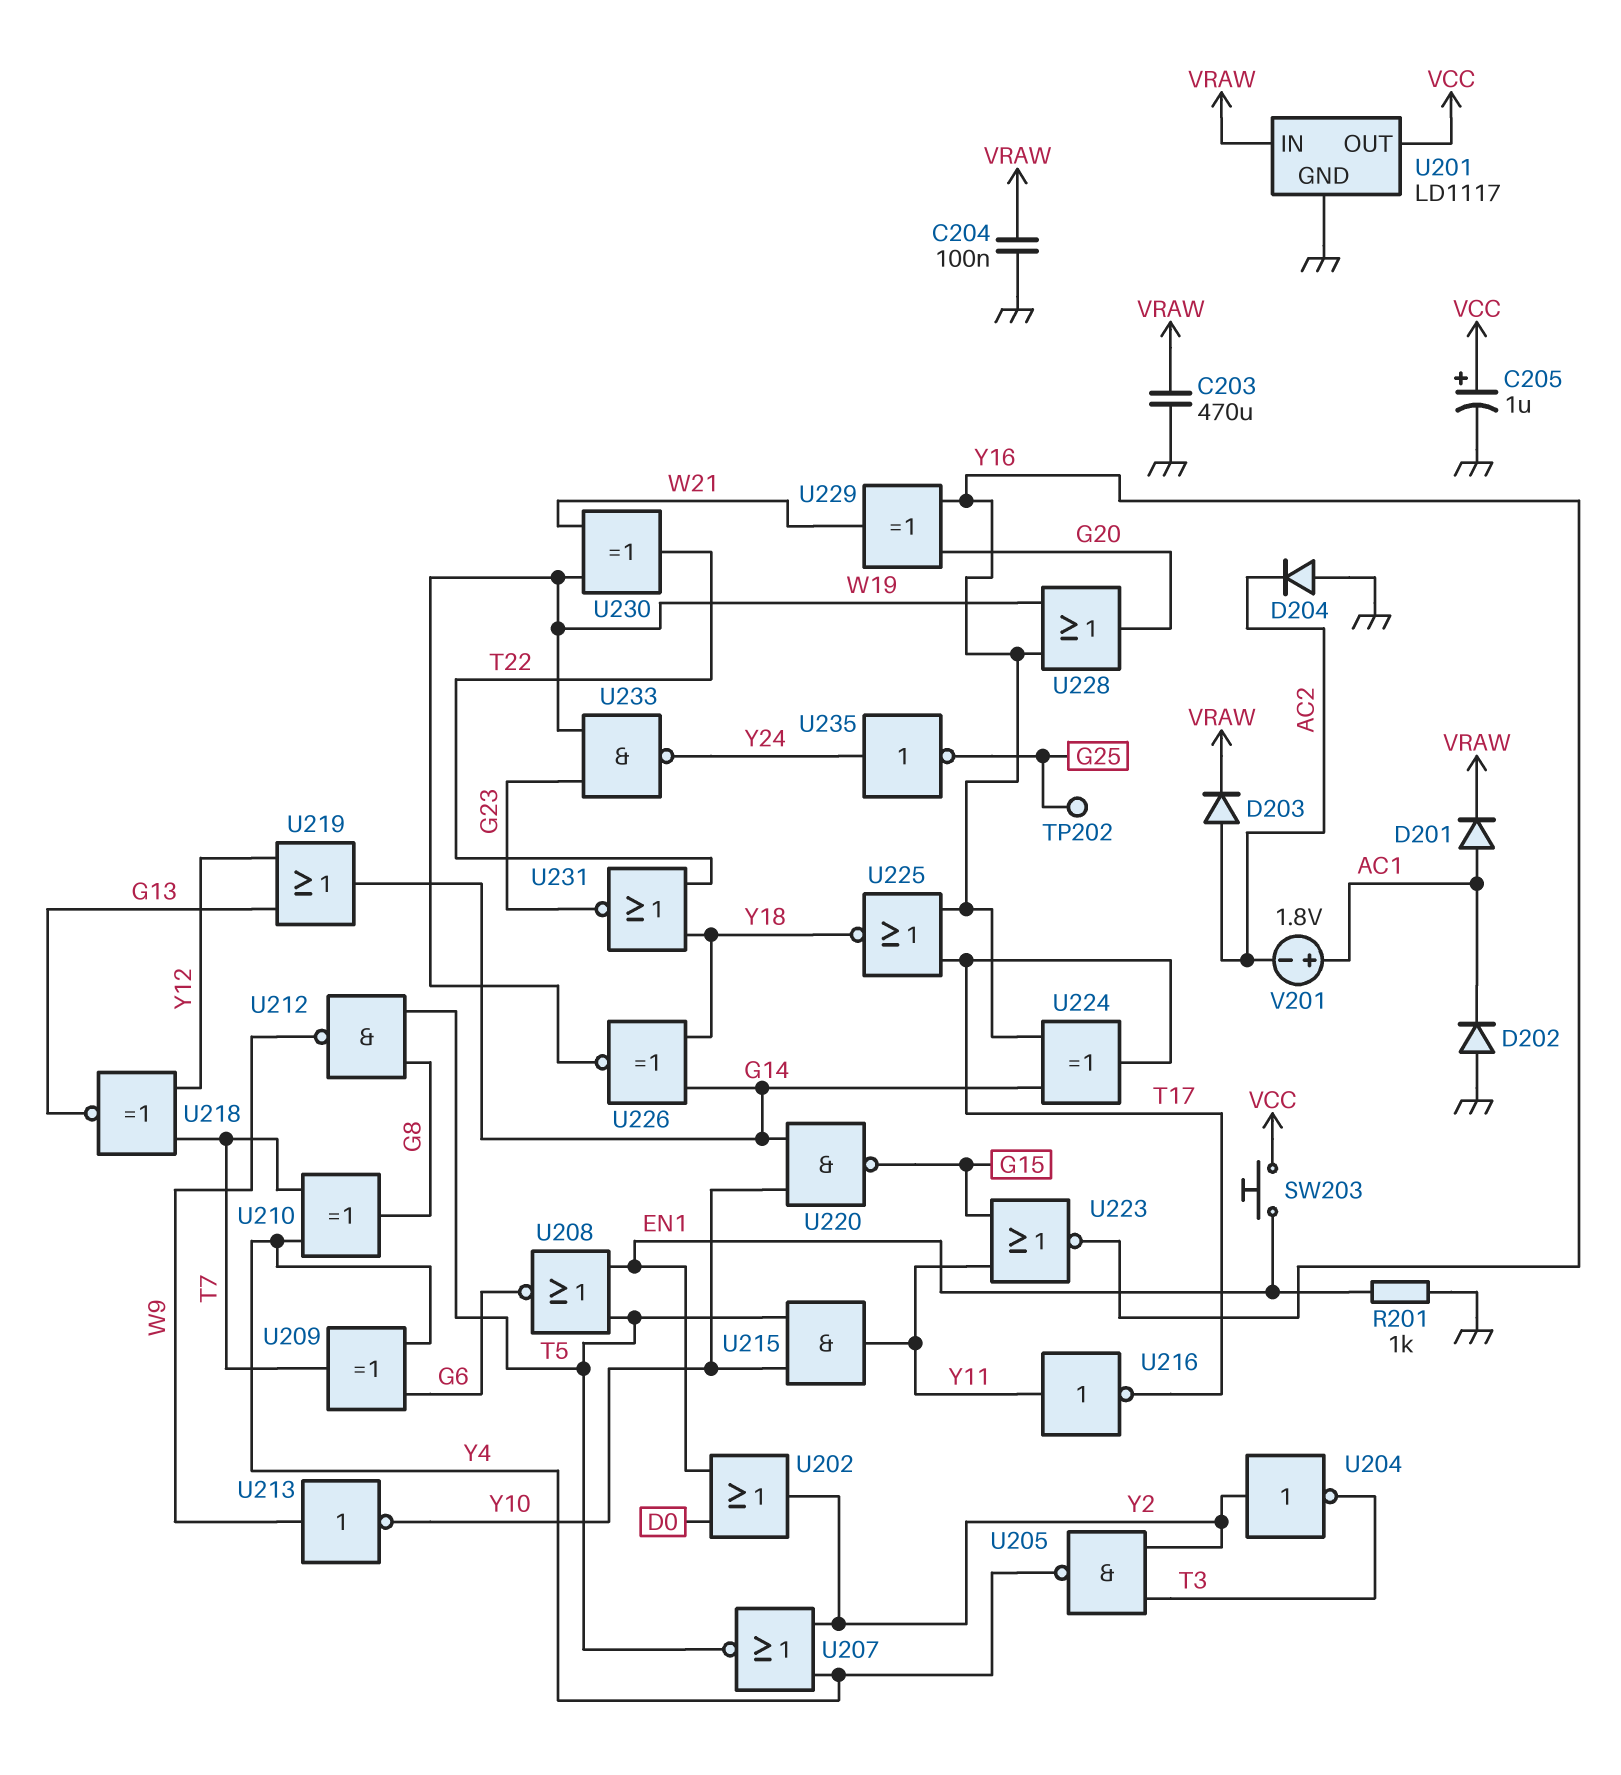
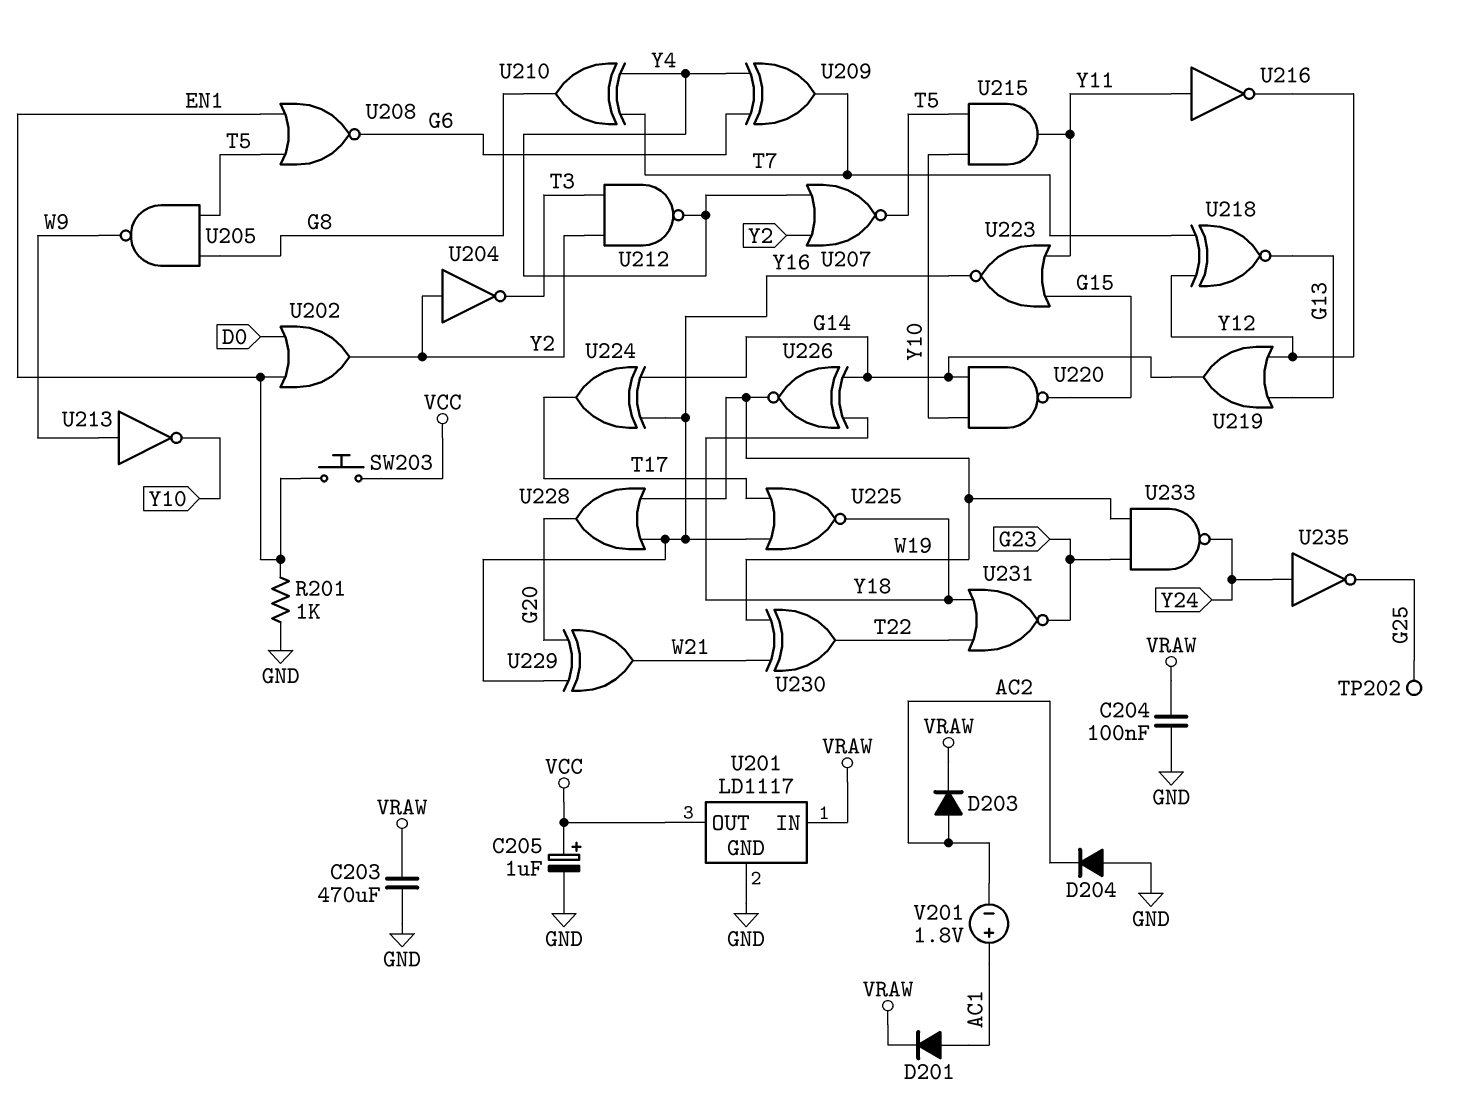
D202: diode (A GND, K AC1) -> none
U205: NAND (in T3, in Y2, out Y4) -> NAND (in G8, in T5, out W9)
U212: NAND (in G8, in T5, out W9) -> NAND (in T3, in Y2, out Y4)
U216: NOT (in Y11, out T17) -> NOT (in Y11, out Y12)

